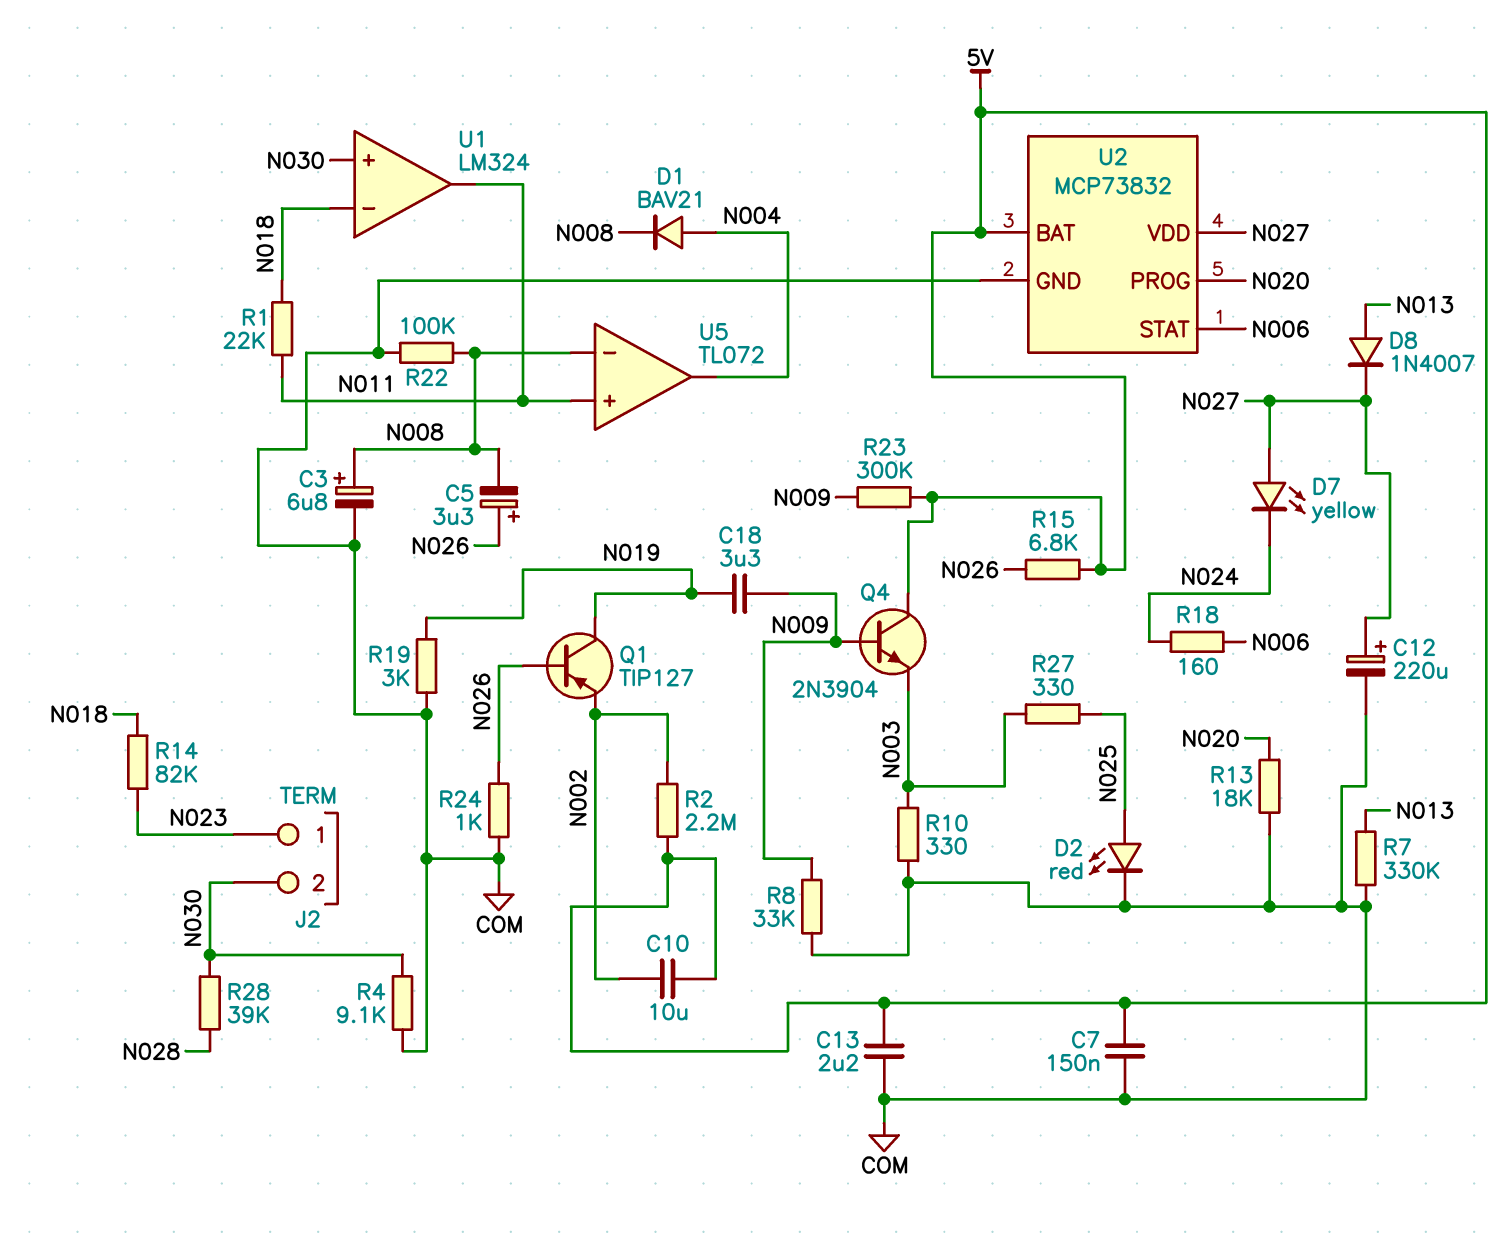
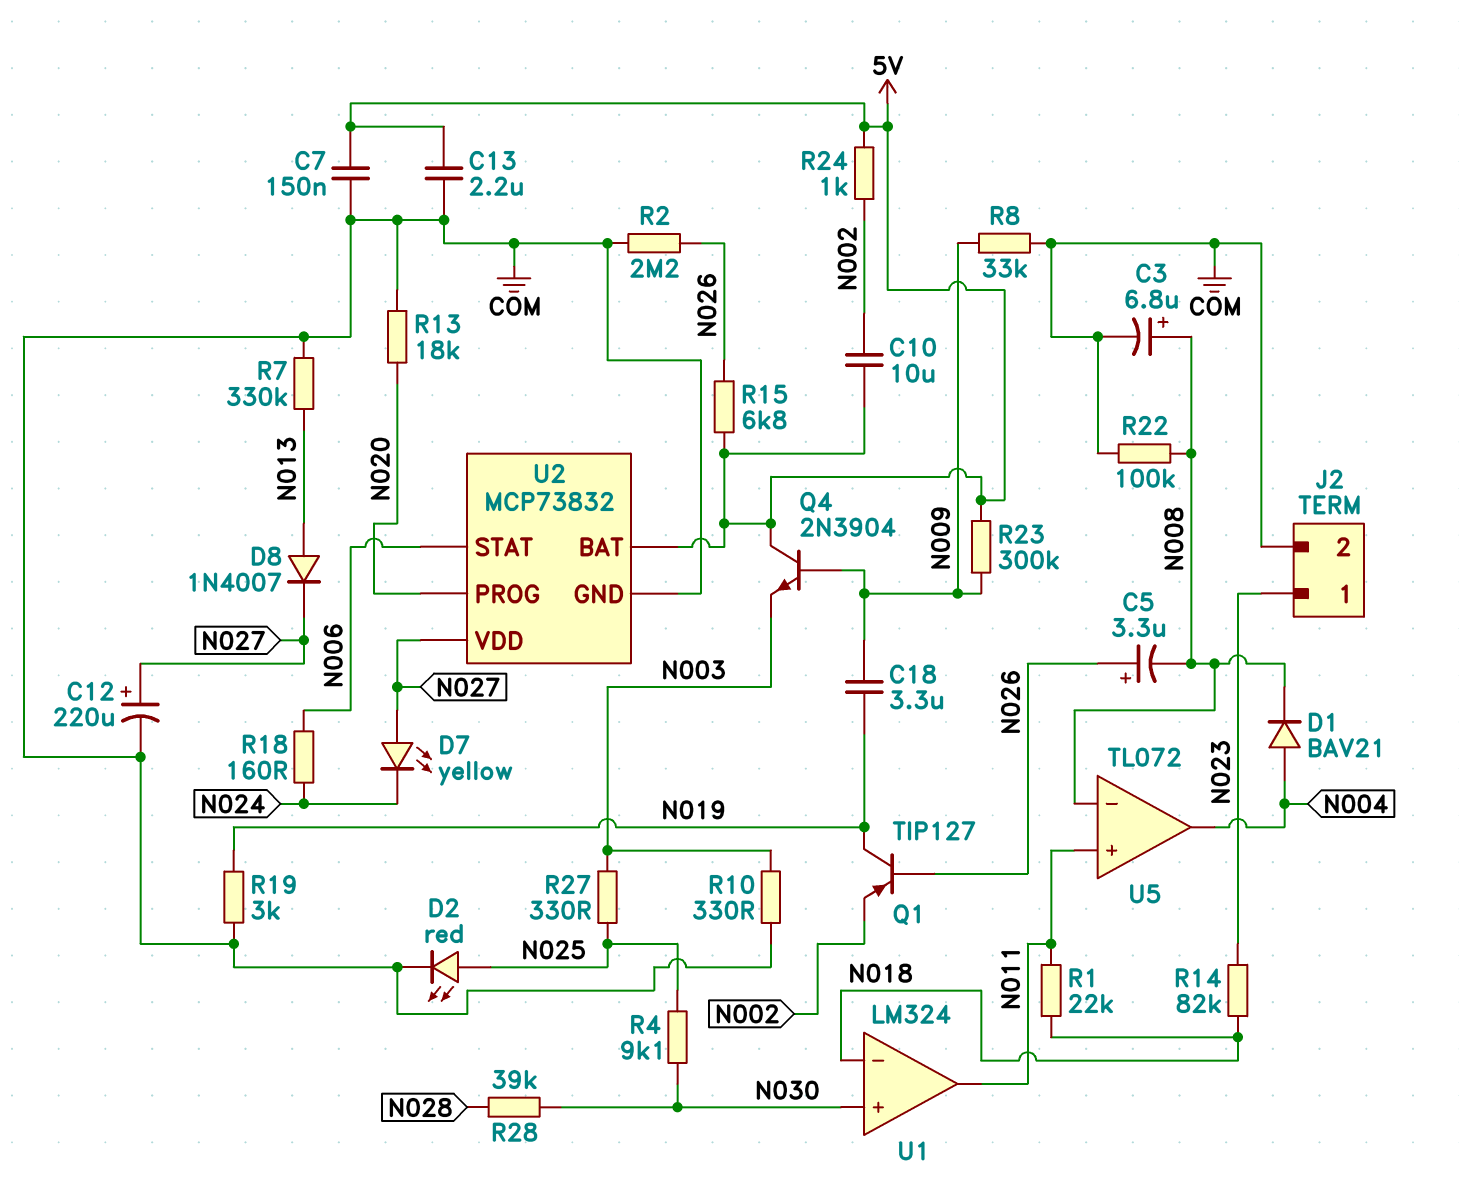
J2 pin 2: N030 -> COM
R2: 2.2M (5V, N002) -> 2.2M (COM, N026)
R4: 9.1k (COM, N030) -> 9.1k (N025, N030)
R24: 1k (COM, N026) -> 1k (5V, N002)

